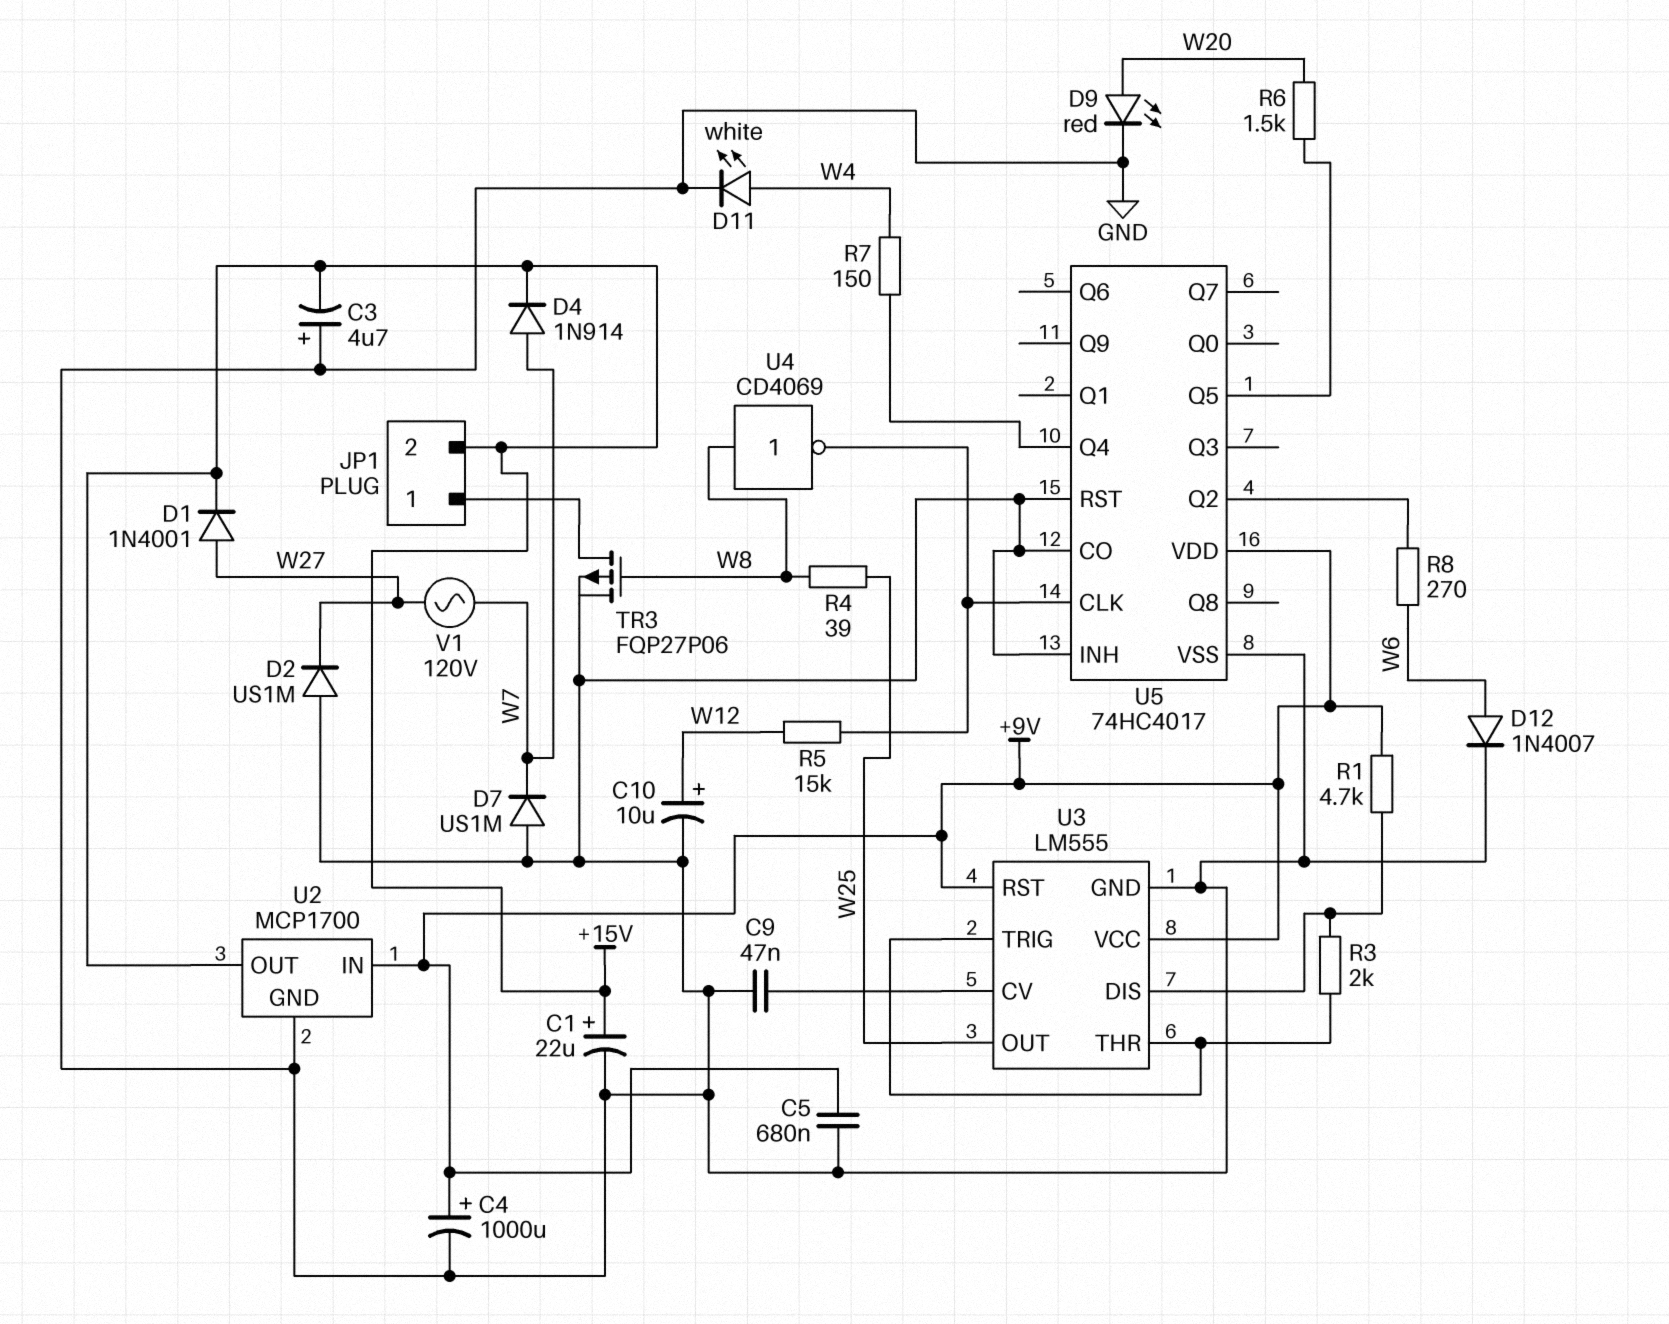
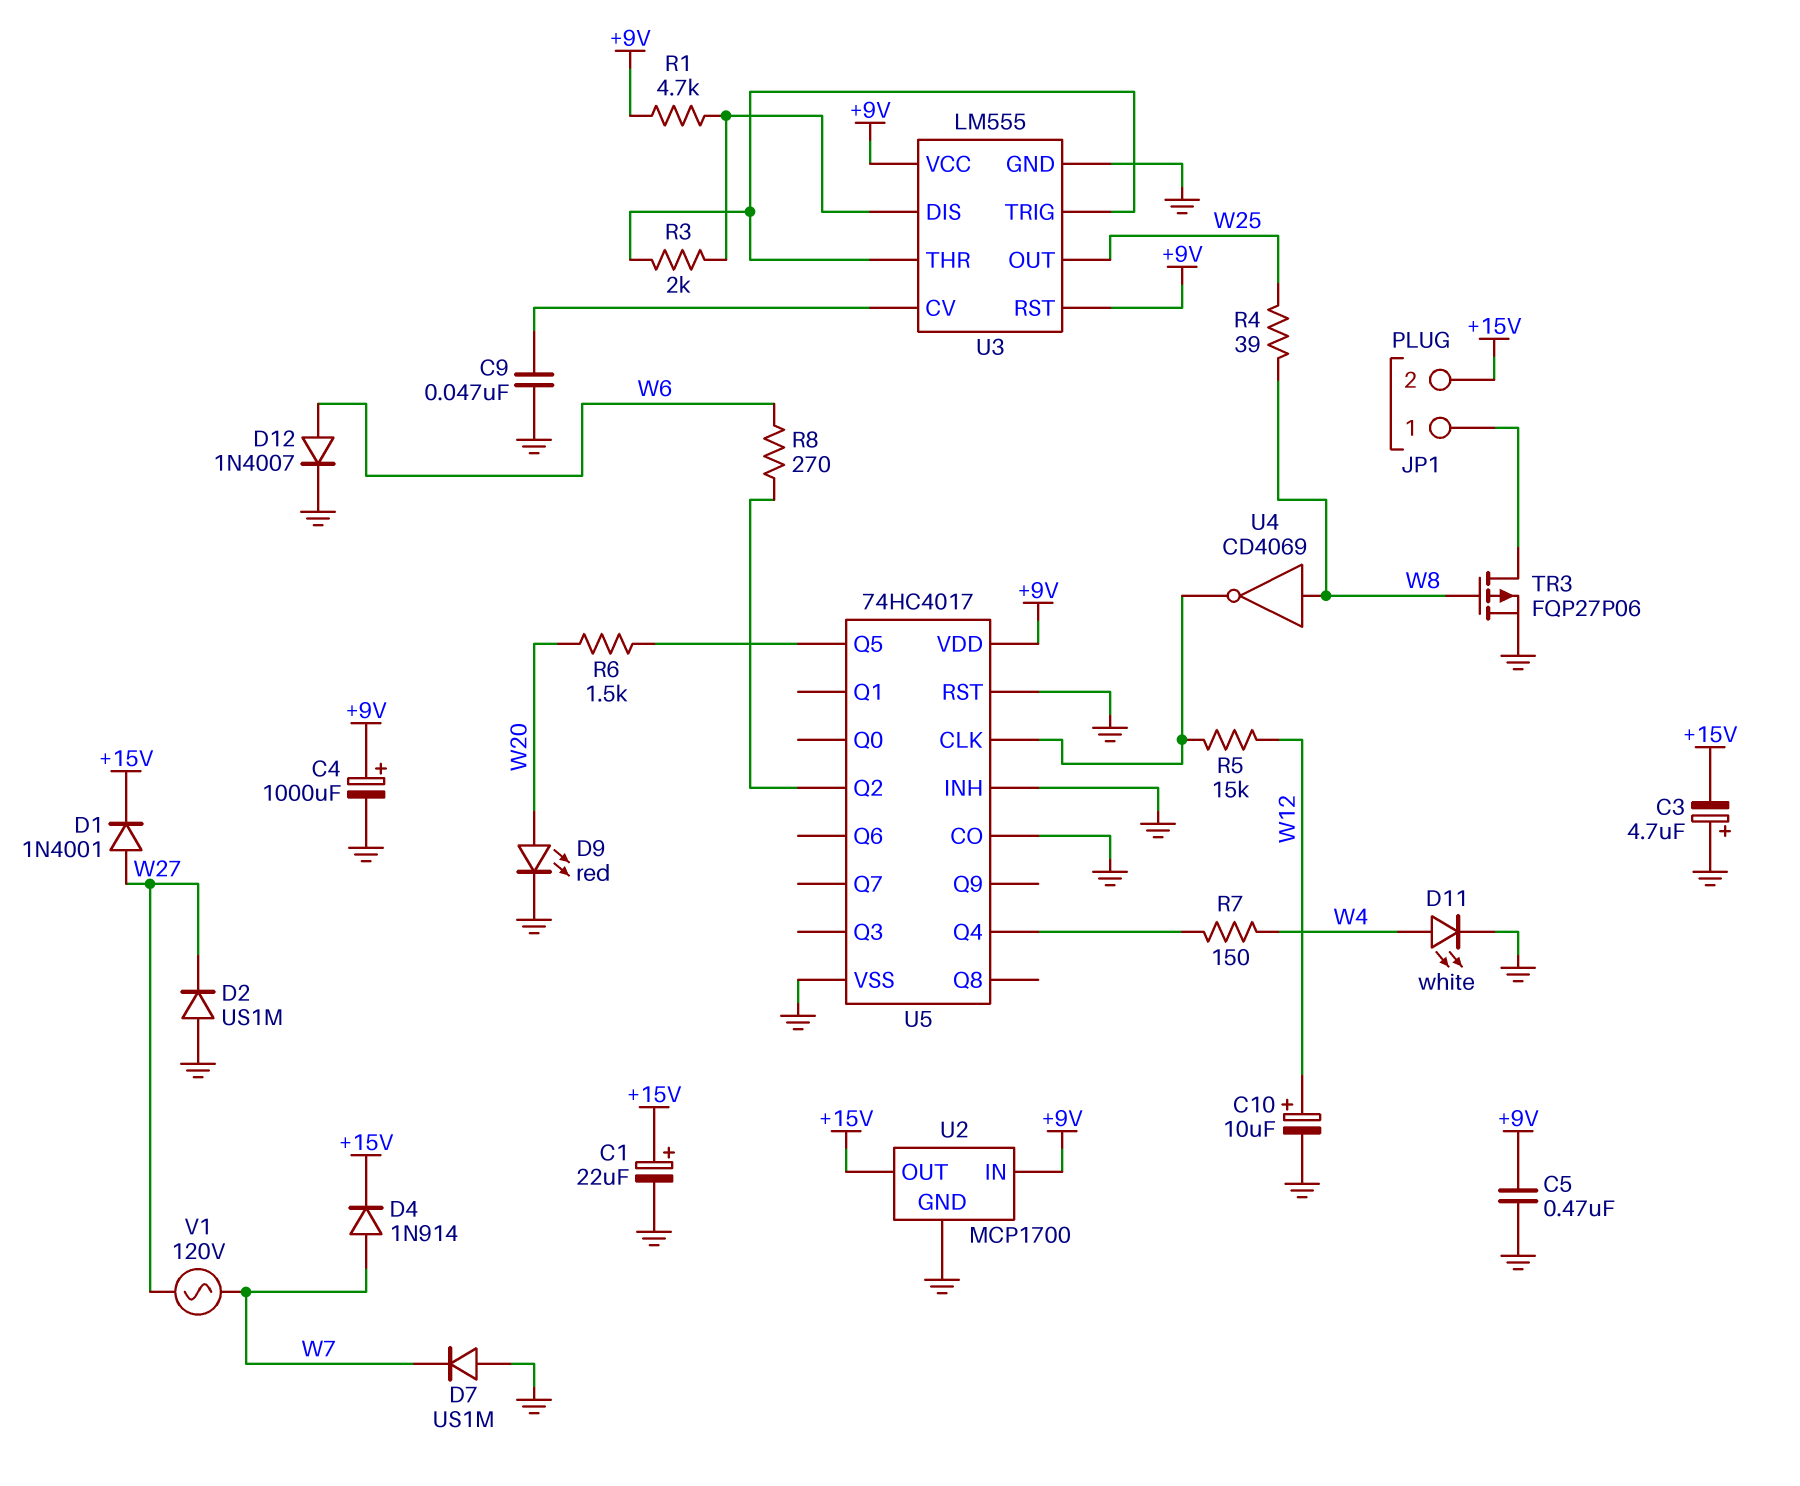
C5: 680nF (+9V, GND) -> 470nF (+9V, GND)

